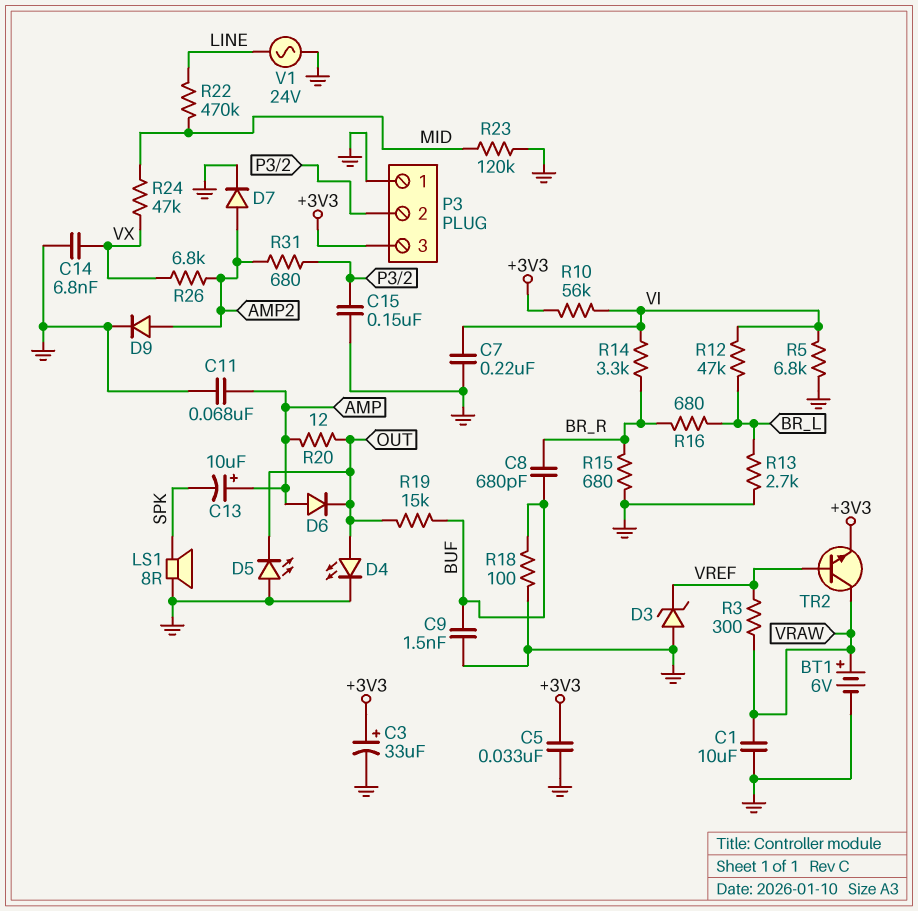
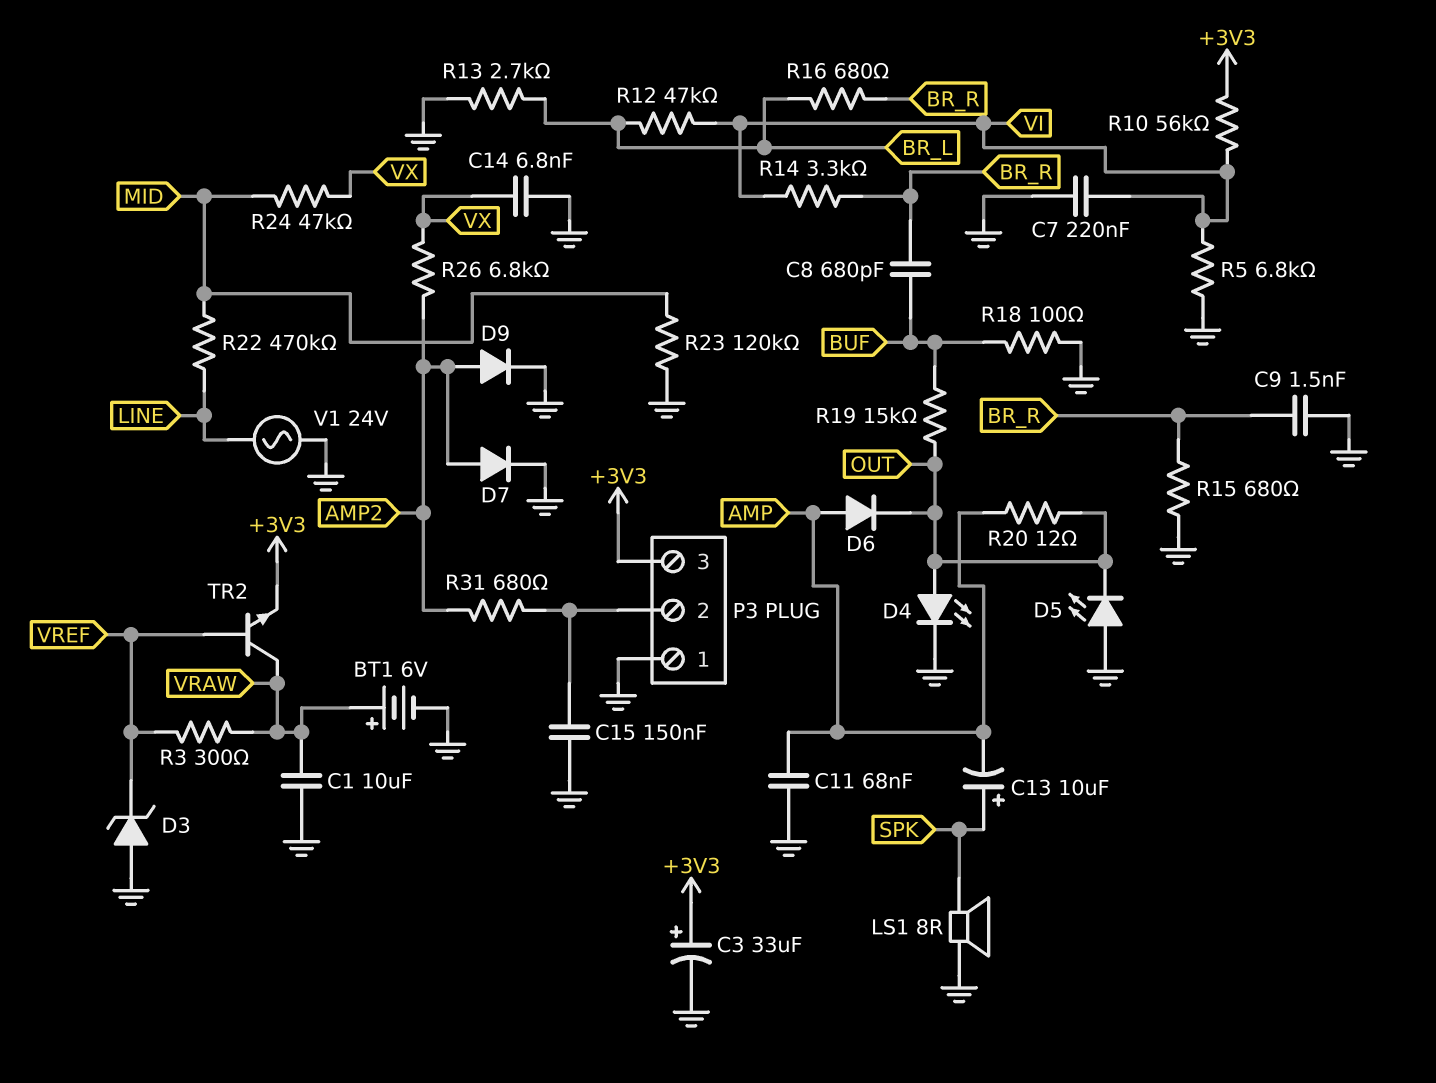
C5: 33nF (+3V3, GND) -> none
C9: 1.5nF (BUF, GND) -> 1.5nF (BR_R, GND)
C13: 10uF (plus AMP, minus SPK) -> 10uF (plus SPK, minus AMP)

